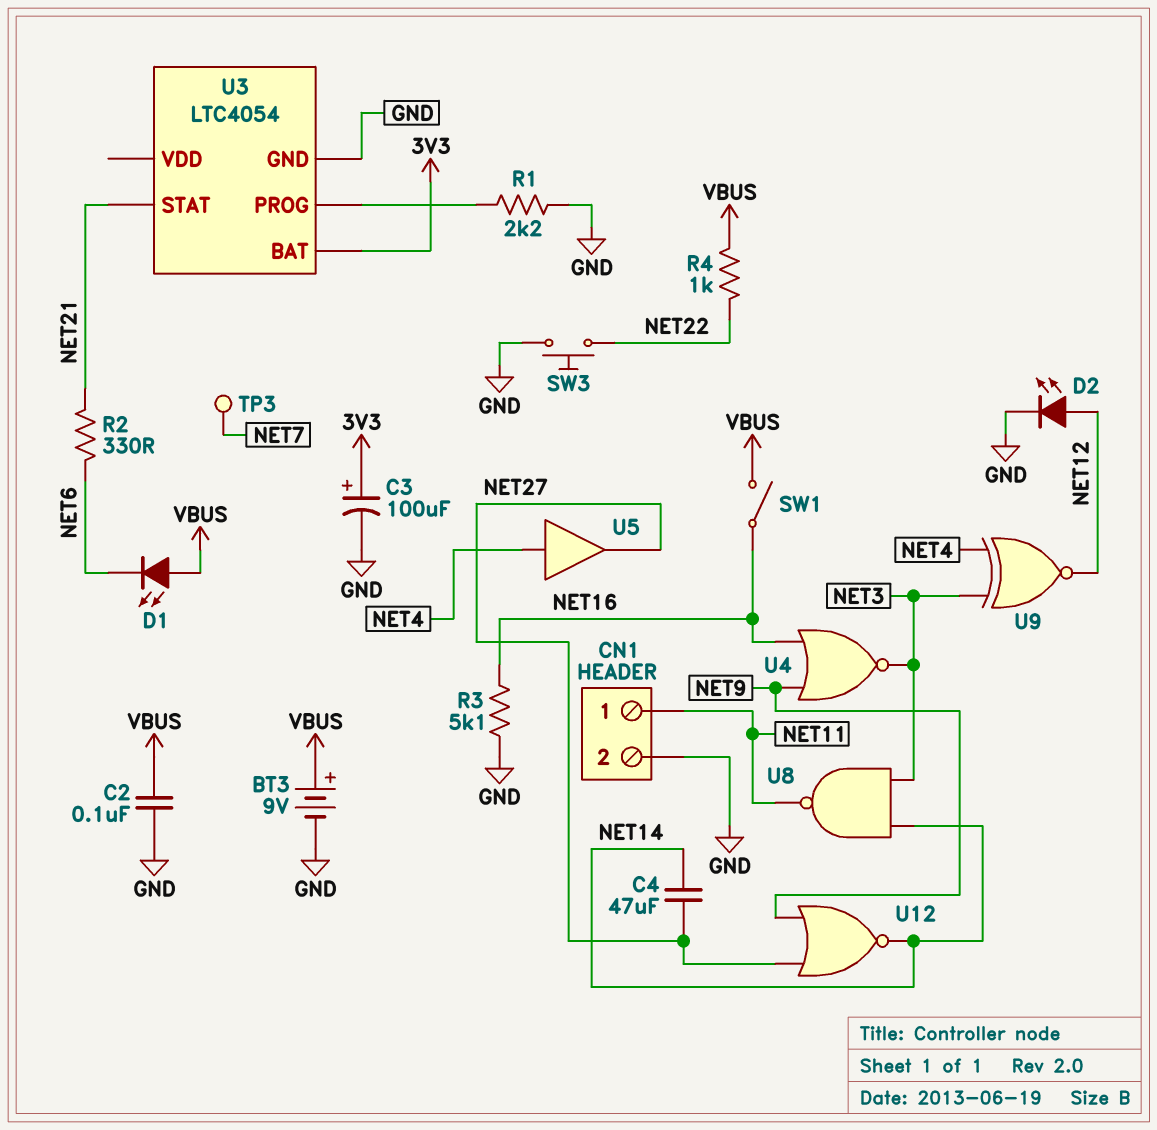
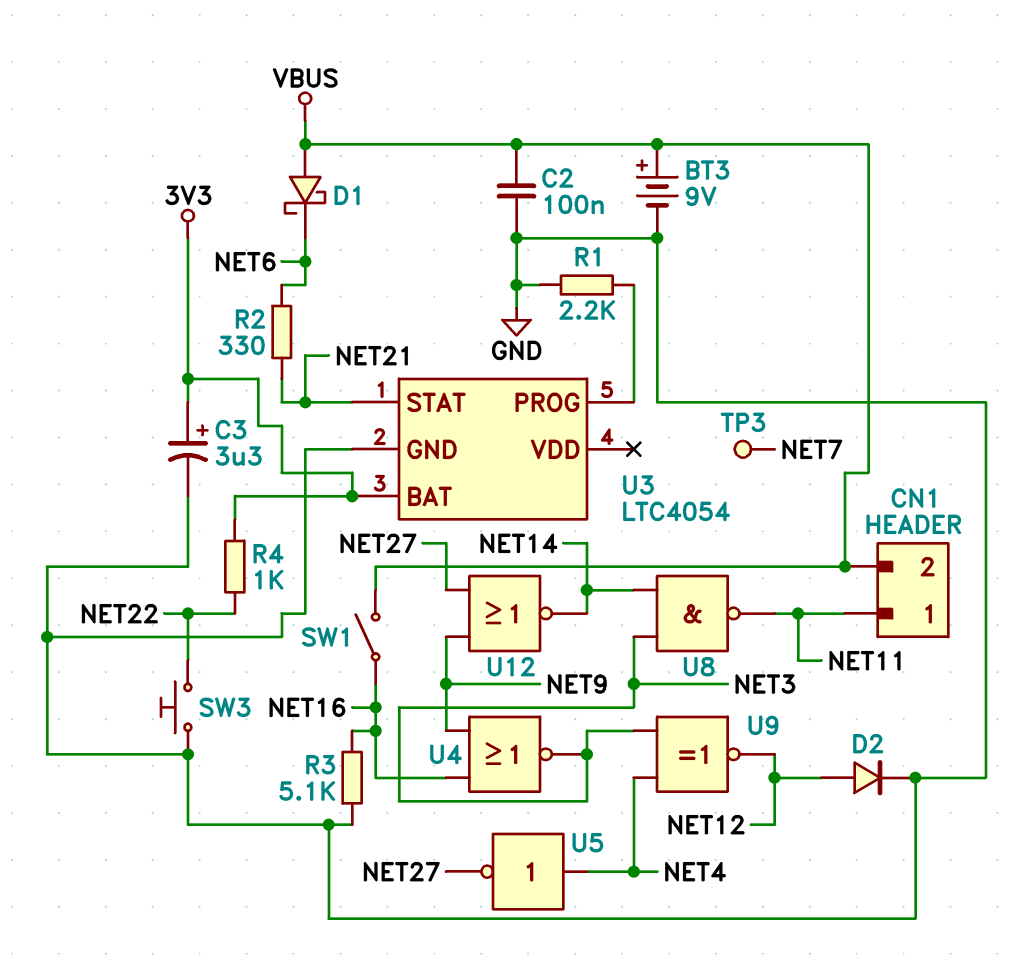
C3: 100uF (plus 3V3, minus GND) -> 3.3uF (plus 3V3, minus GND)
C4: 47uF (NET14, NET27) -> none
CN1 pin 2: GND -> VBUS
D1: LED (A VBUS, K NET6) -> schottky (A VBUS, K NET6)
D2: LED (A NET12, K GND) -> diode (A NET12, K GND)
R4: 1k (NET22, VBUS) -> 1k (3V3, NET22)
U5: buffer (in NET4, out NET27) -> NOT (in NET4, out NET27)

